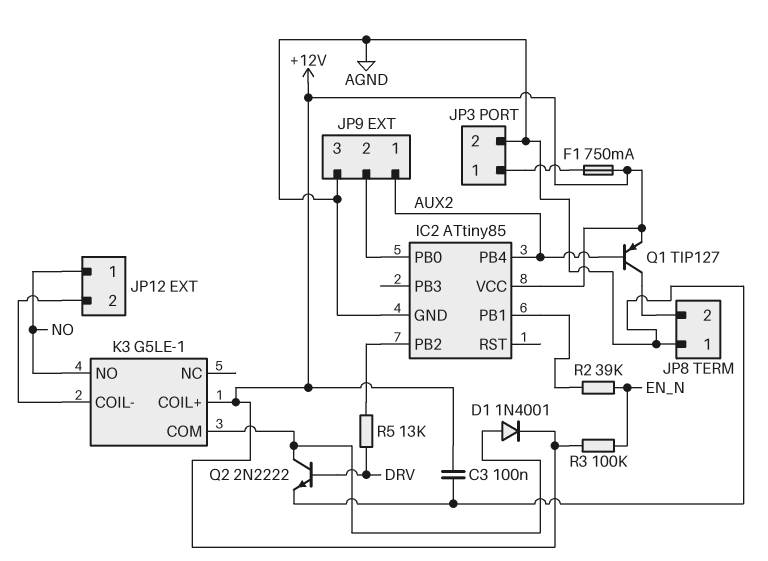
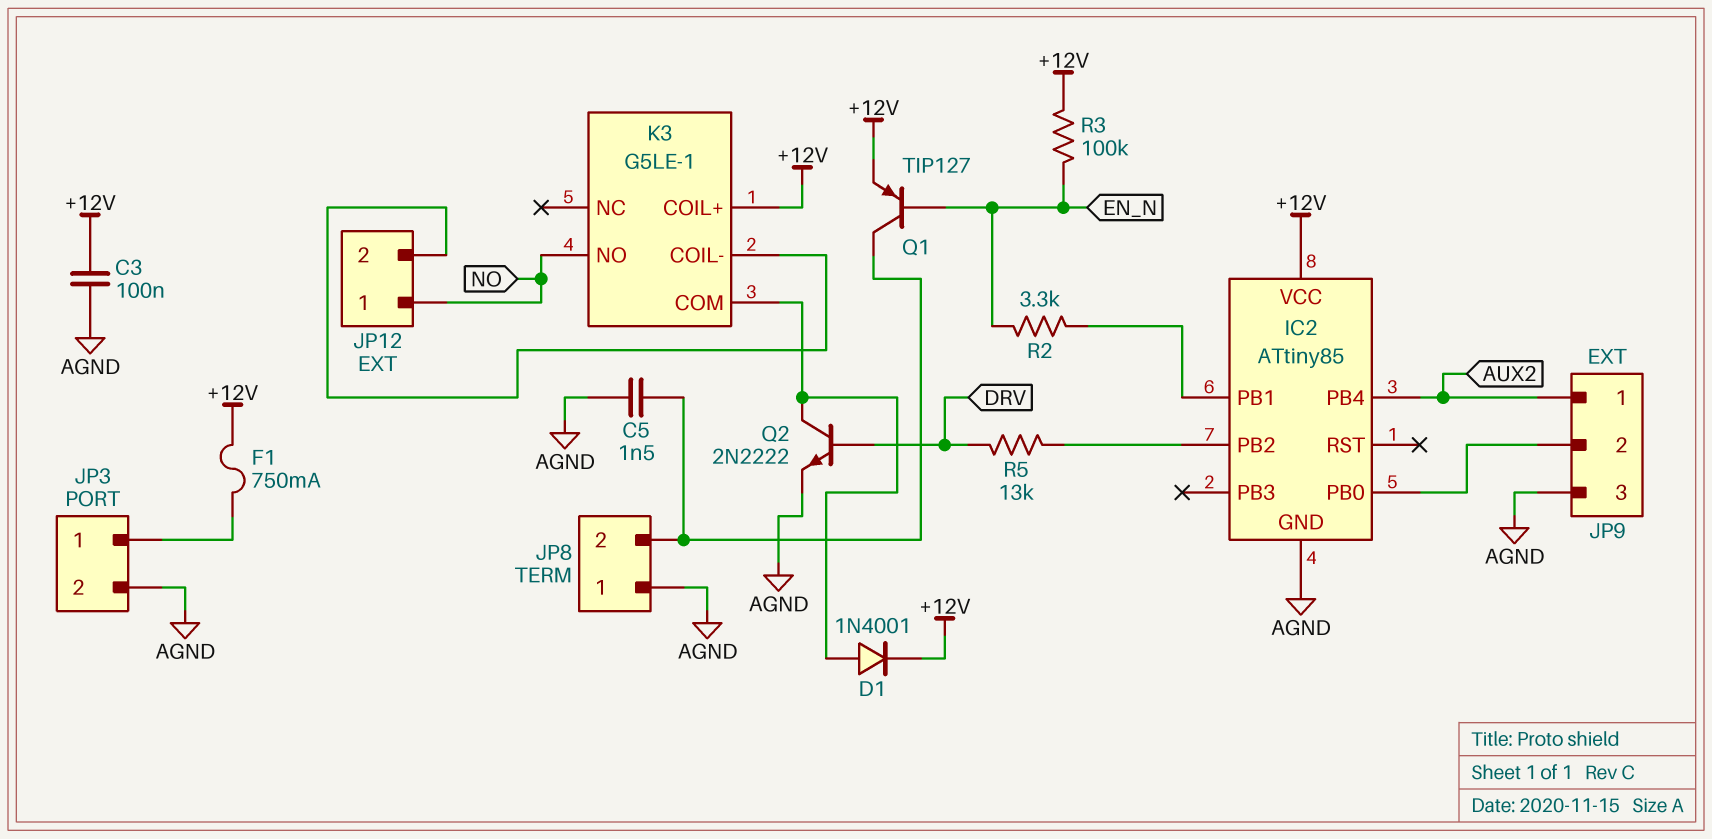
C5: none -> 1.5nF (AGND, JP8/2)
Q1: PNP TIP127 (B AUX2, C JP8/2, E +12V) -> PNP TIP127 (B EN_N, C JP8/2, E +12V)
R2: 39k (EN_N, IC2/PB1) -> 3.3k (EN_N, IC2/PB1)

